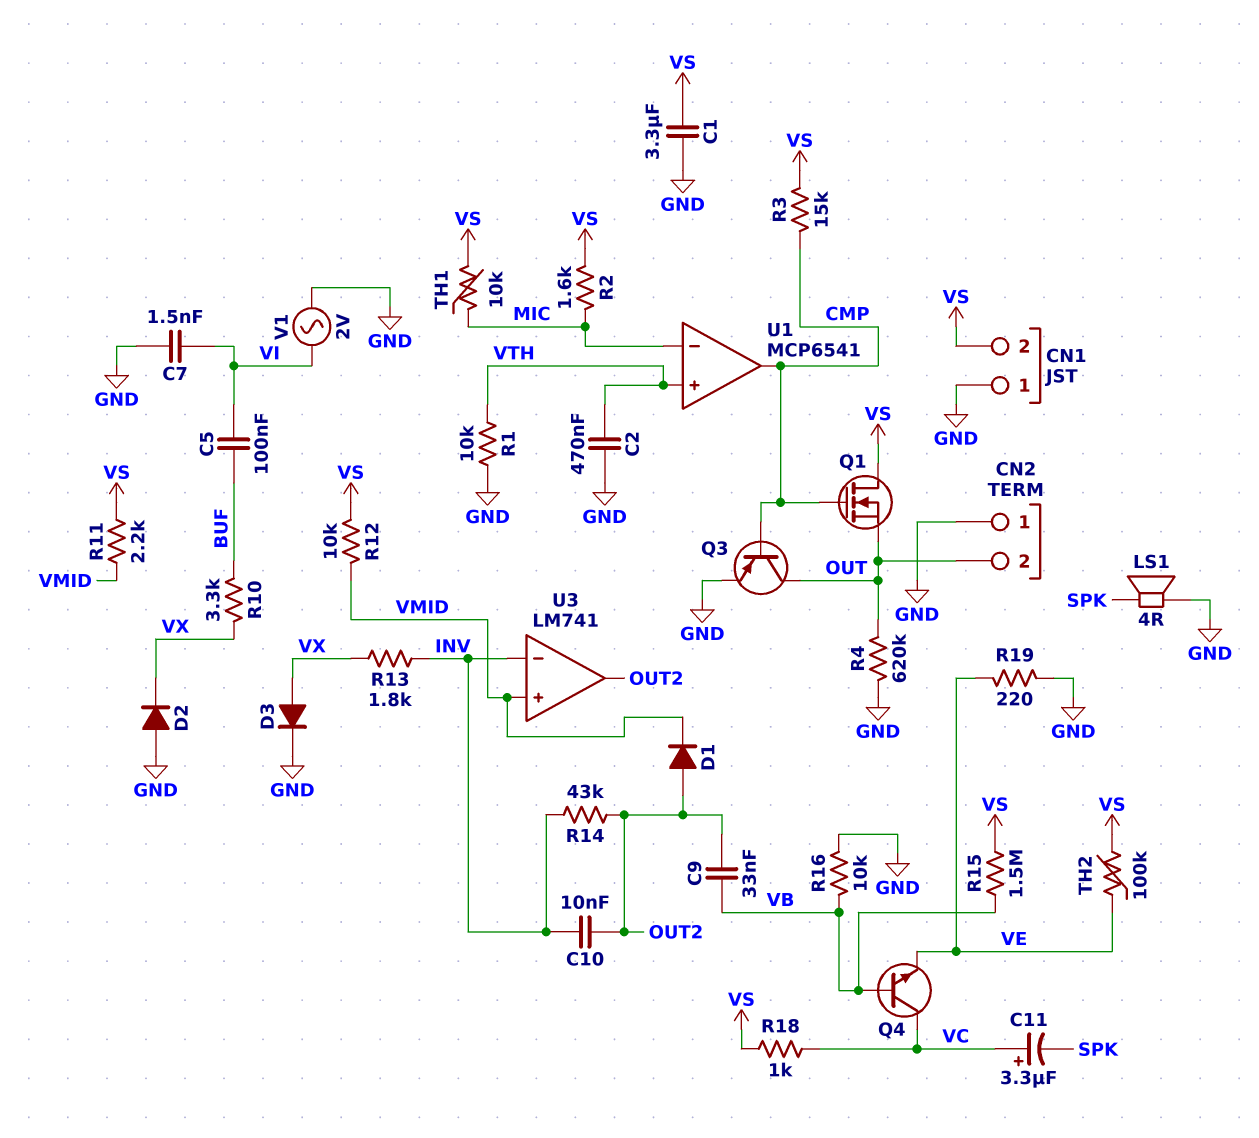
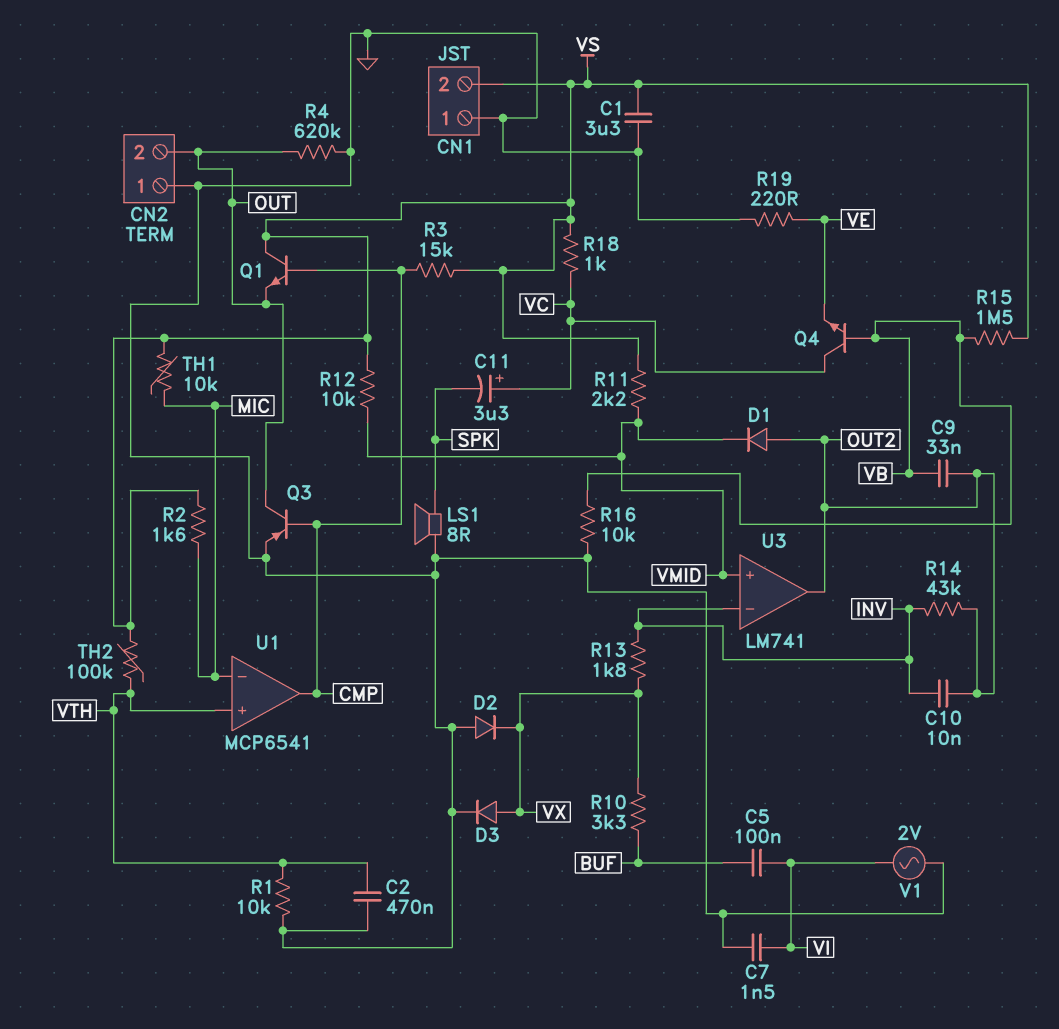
LS1: speaker 4R (GND, SPK) -> speaker 8R (GND, SPK)
Q1: NMOS (G CMP, D VS, S OUT) -> NPN (B CMP, C VS, E OUT)
TH2: 100k (VE, VS) -> 100k (VS, VTH)

